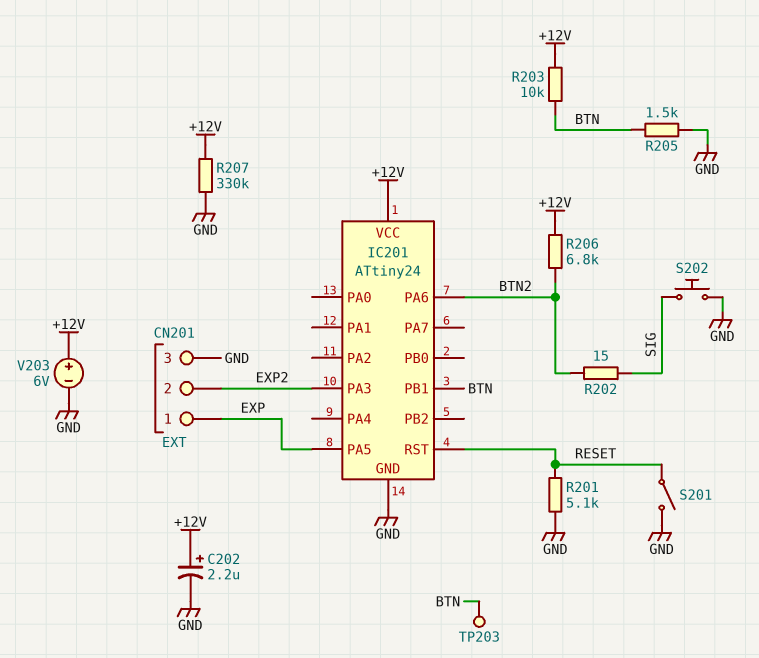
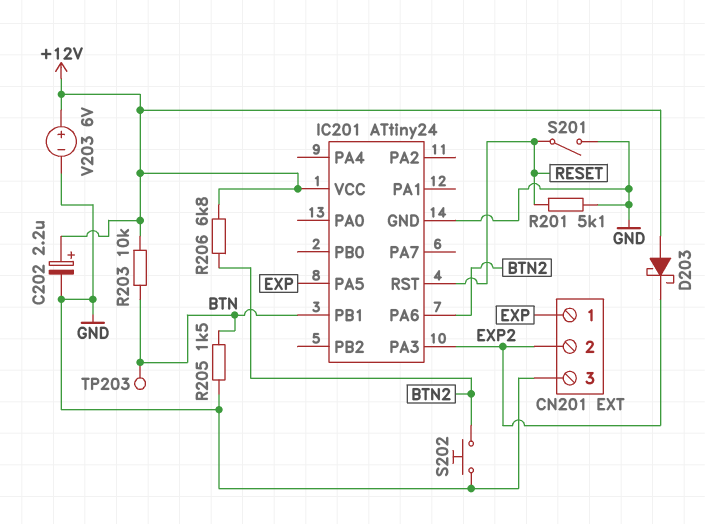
D203: none -> schottky (A +12V, K EXP2)
R202: 15 (BTN2, SIG) -> none
R207: 330k (+12V, GND) -> none
S202: button (GND, SIG) -> button (BTN2, GND)

